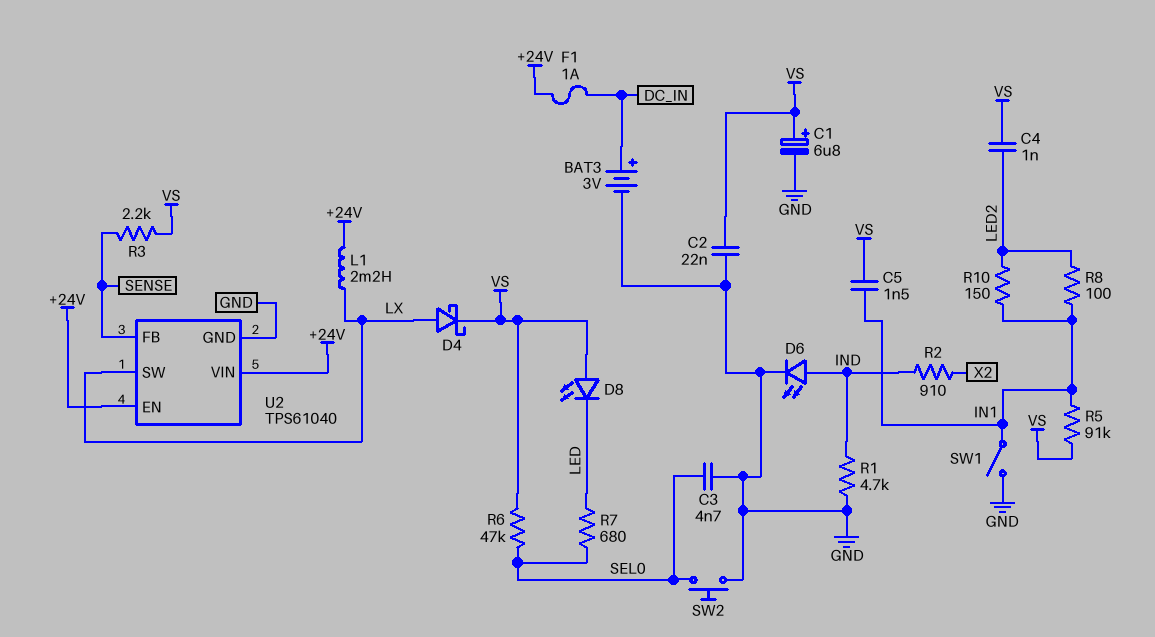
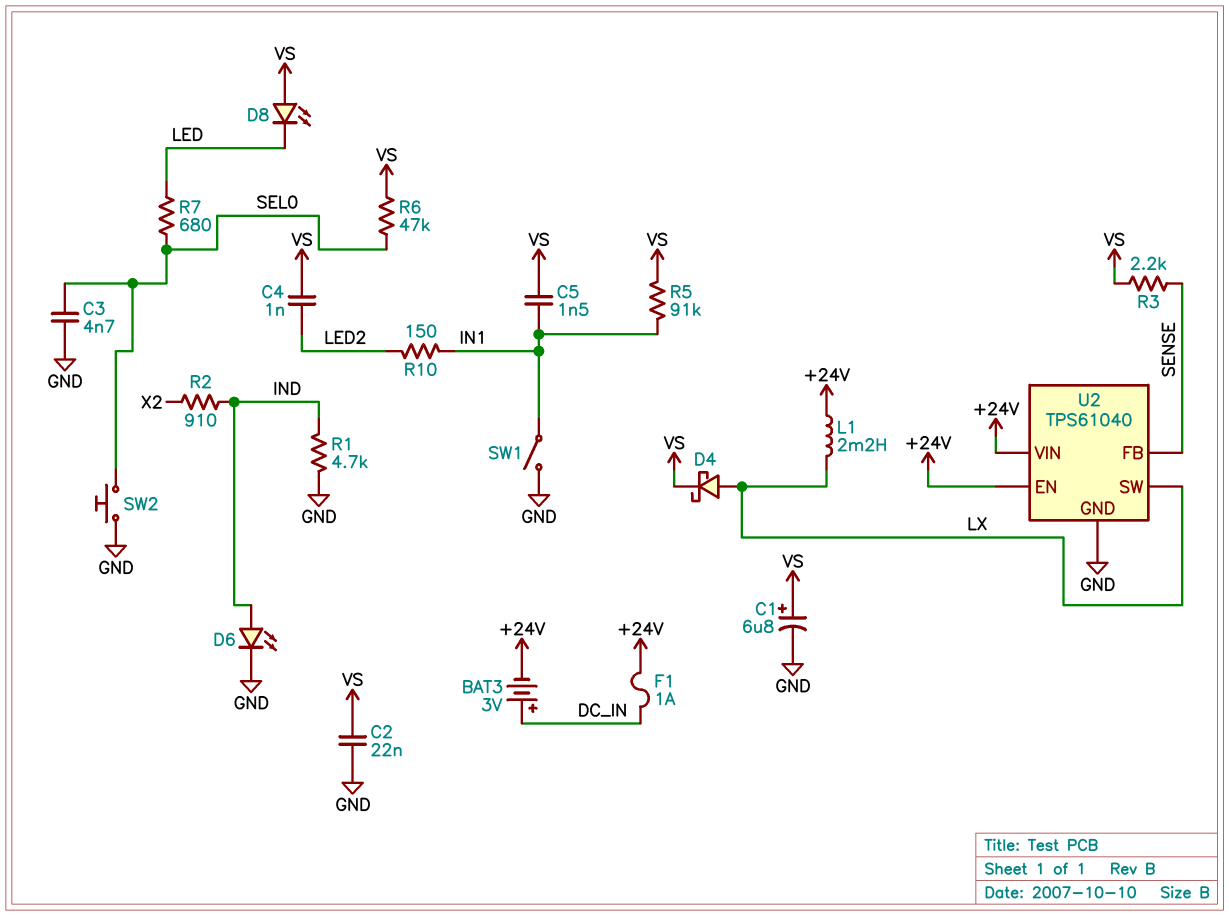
BAT3: 3V (plus DC_IN, minus GND) -> 3V (plus DC_IN, minus +24V)
R8: 100 (IN1, LED2) -> none

